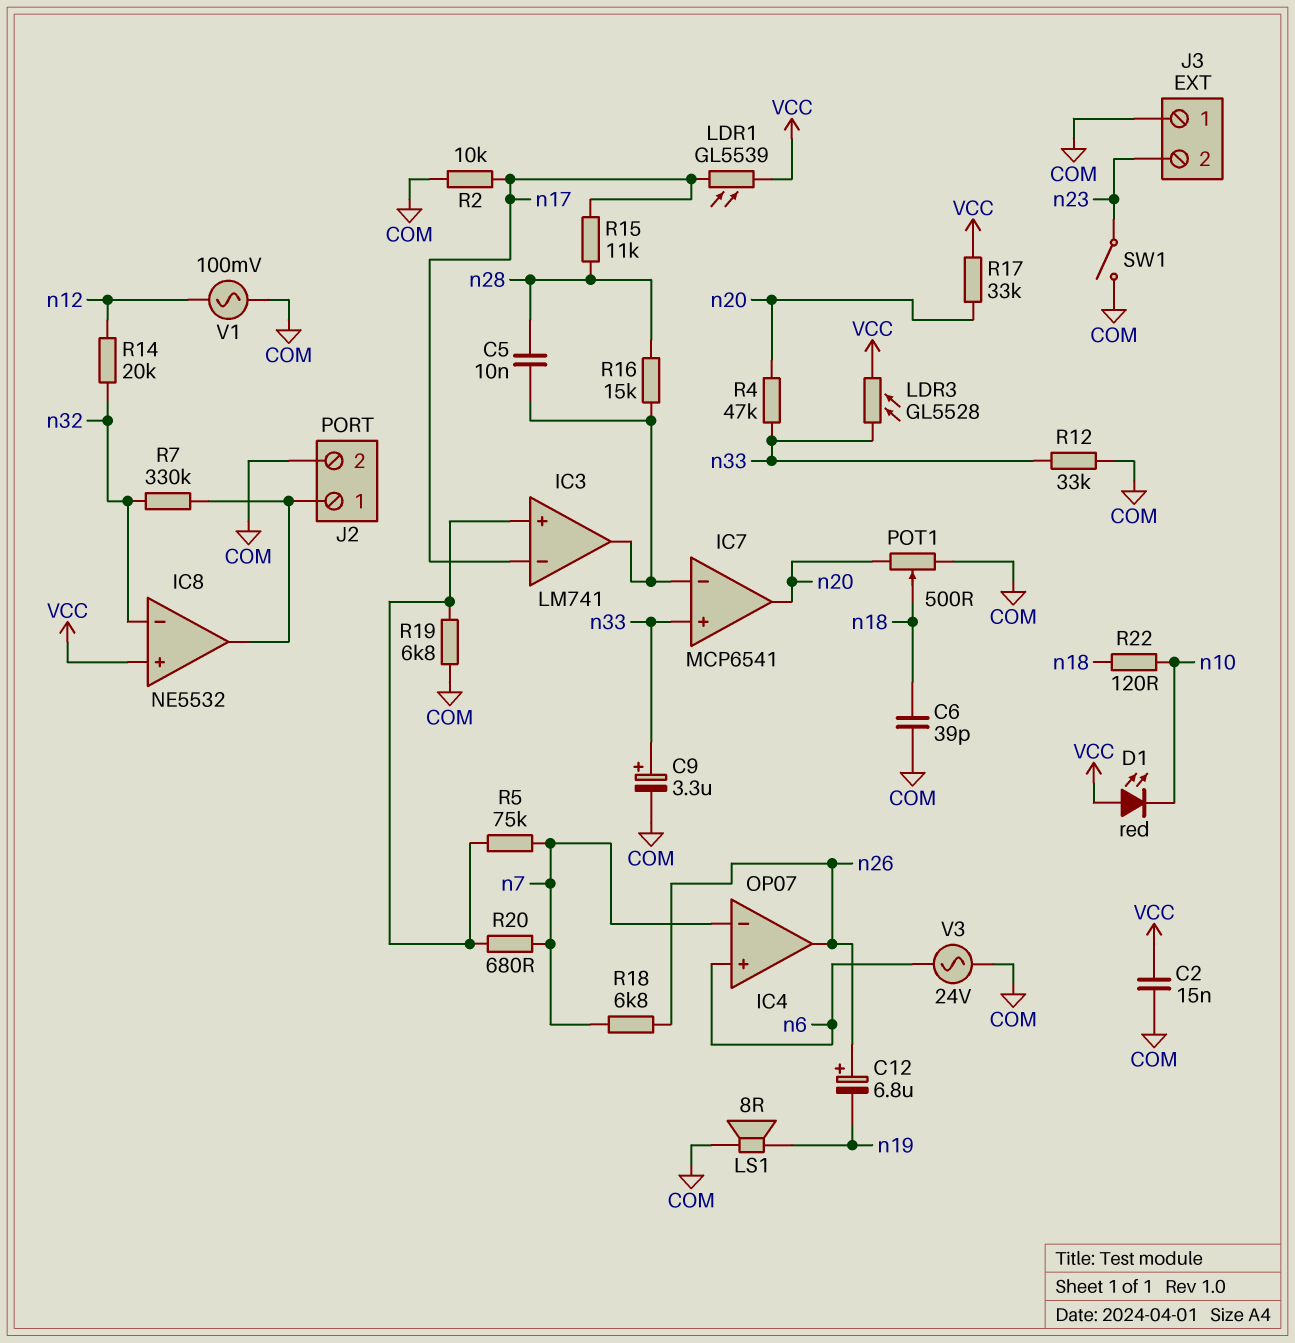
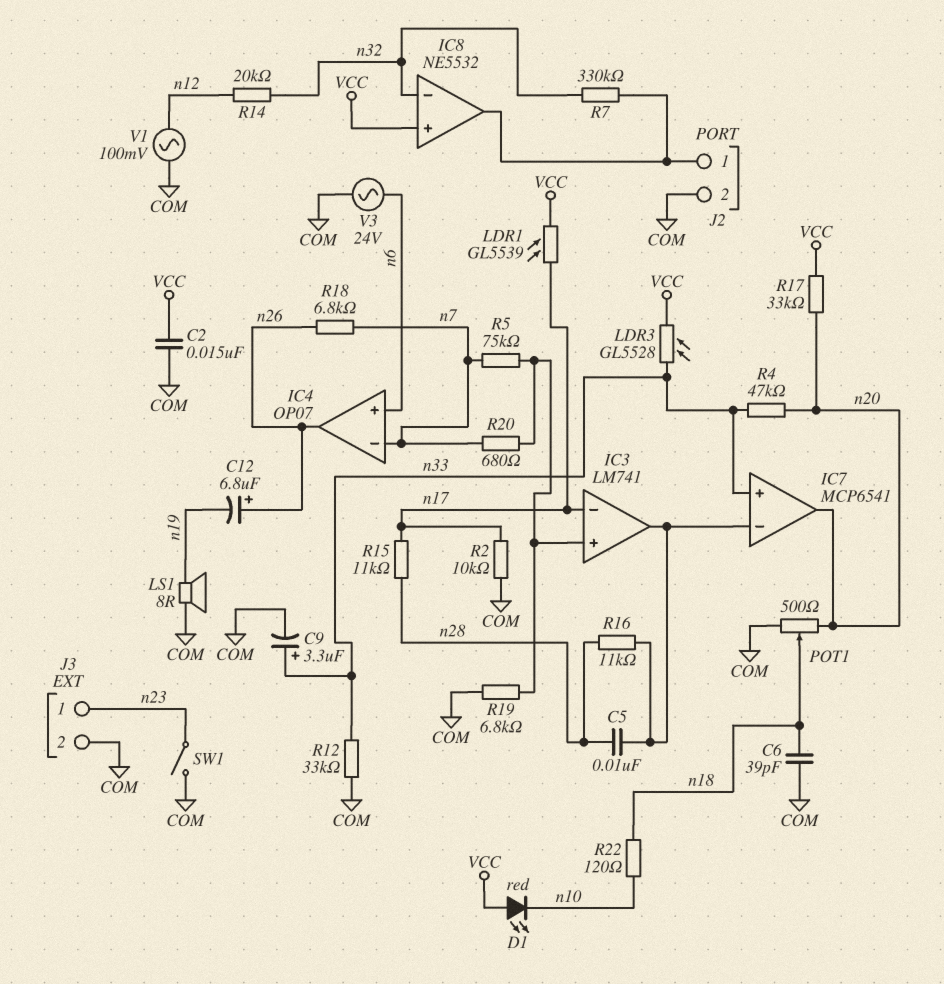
J3 pin 1: COM -> n23
J3 pin 2: n23 -> COM
R16: 15k (IC3/out, n28) -> 11k (IC3/out, n28)

